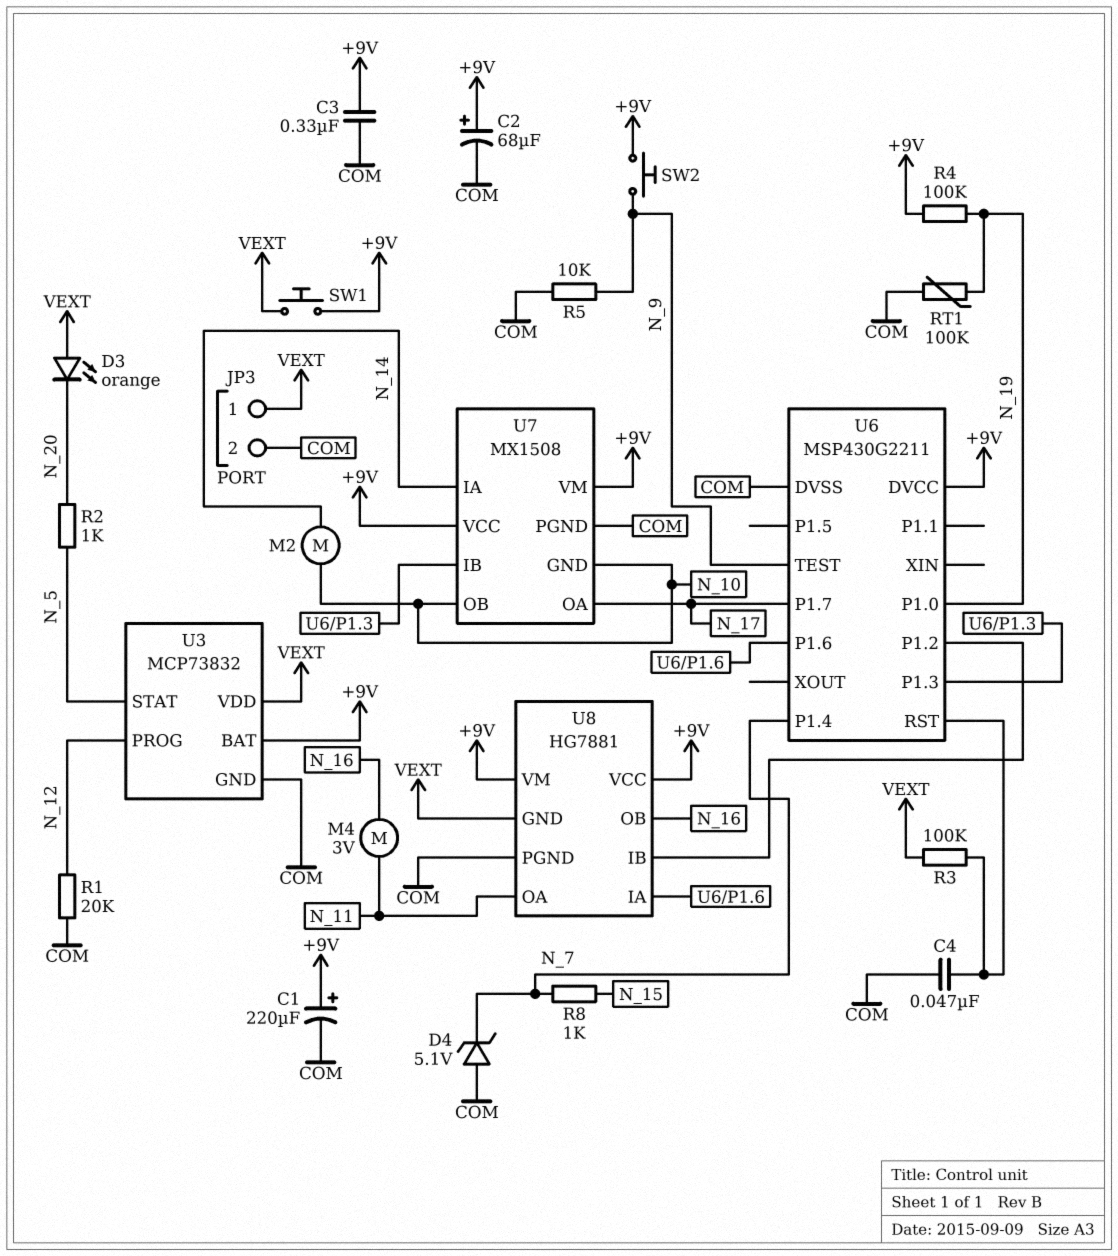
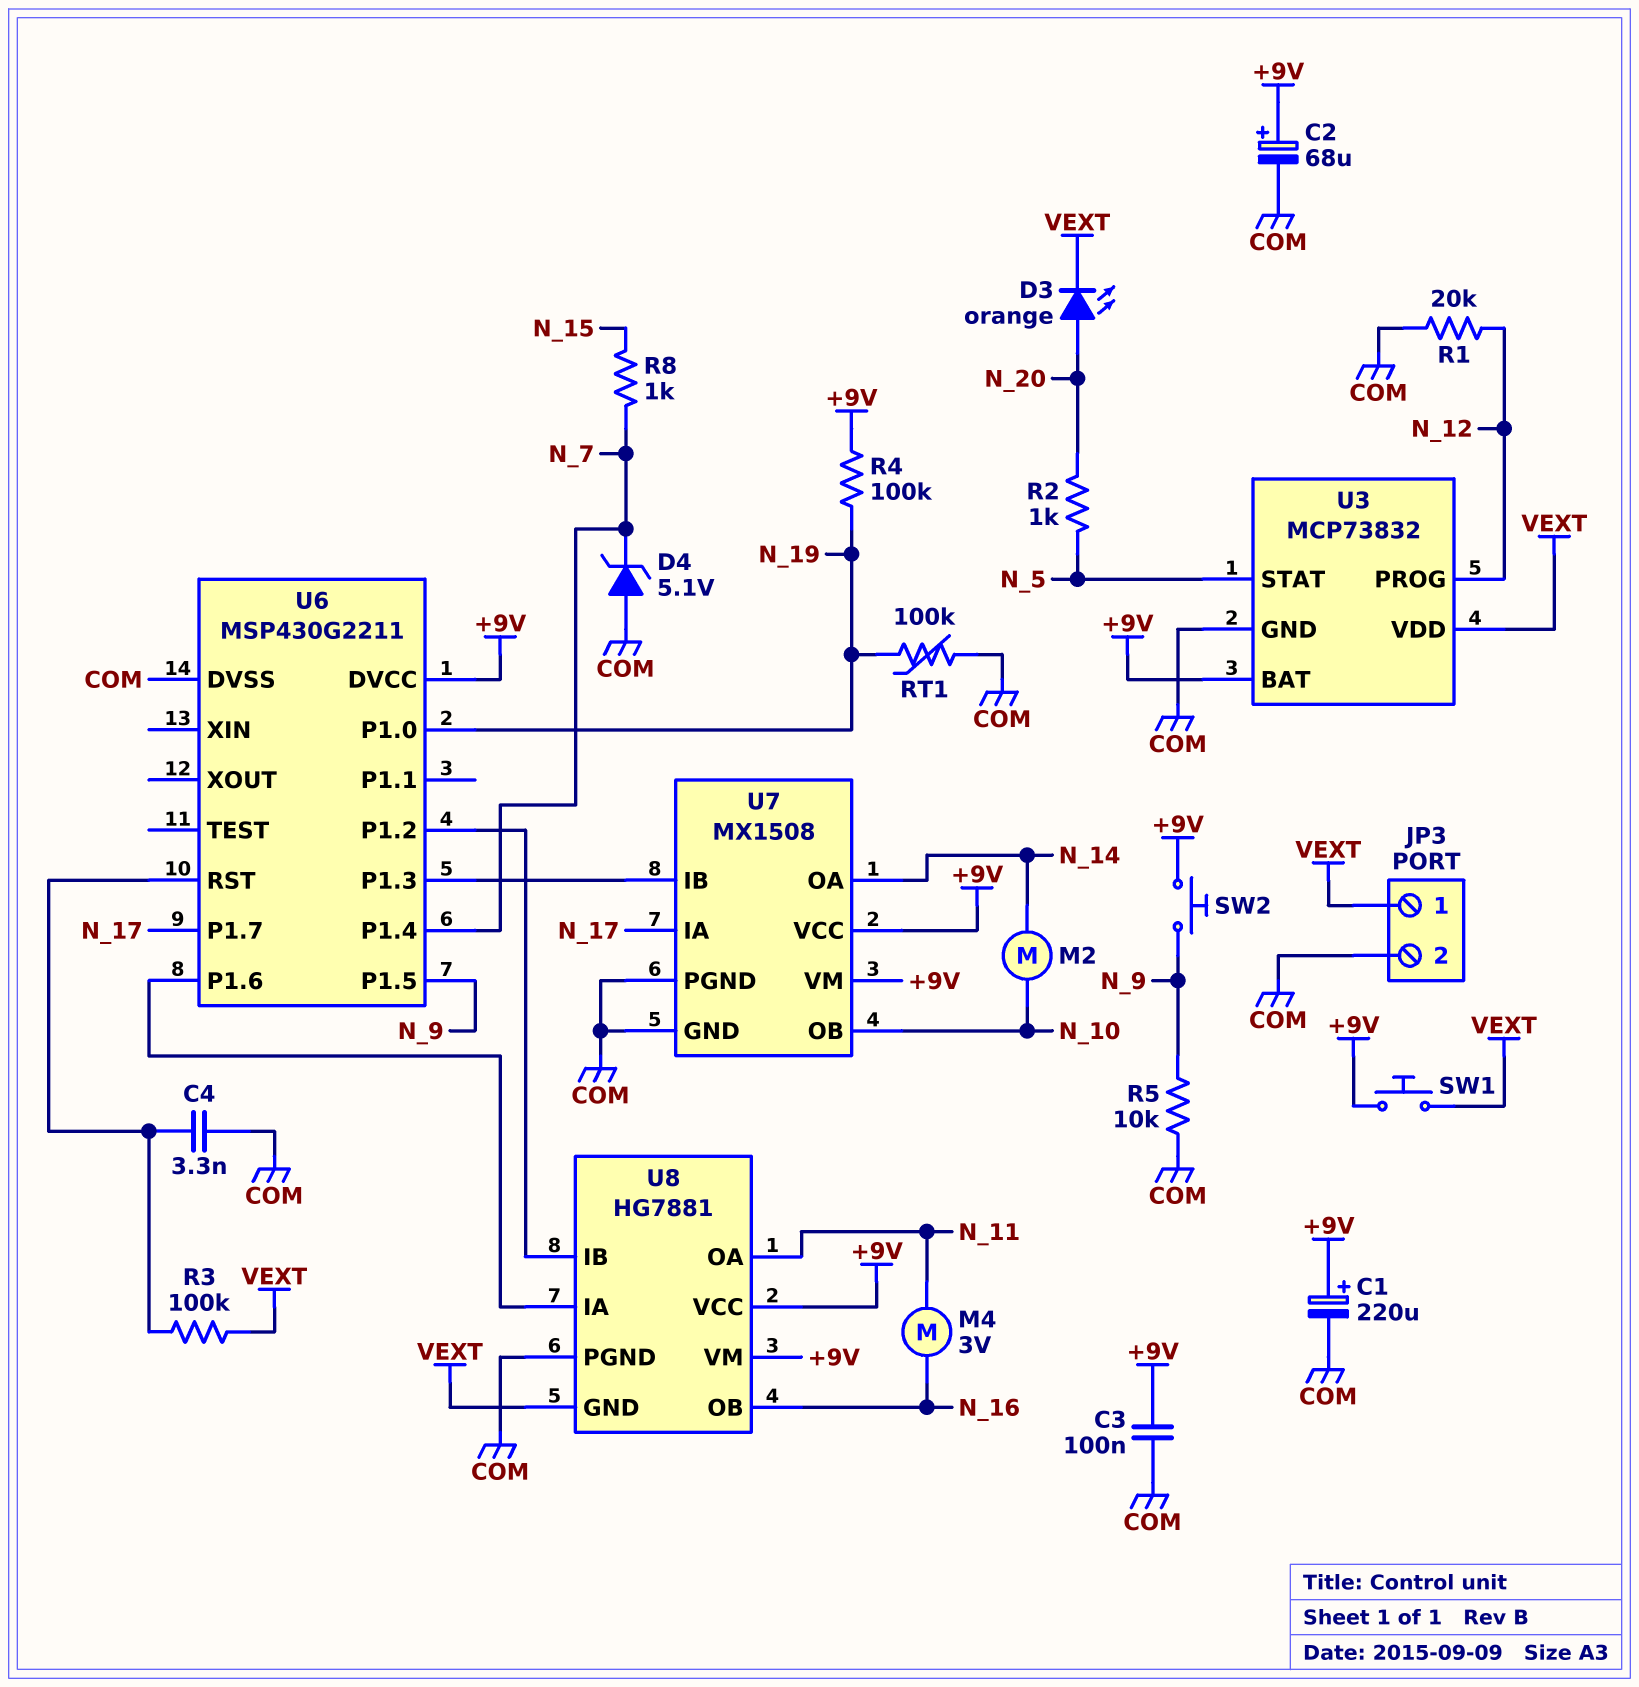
C3: 330nF (+9V, COM) -> 100nF (+9V, COM)
C4: 47nF (COM, U6/RST) -> 3.3nF (COM, U6/RST)
D3: LED orange (A VEXT, K N_20) -> LED orange (A N_20, K VEXT)
U6 pin P1.5: none -> N_9
U6 pin TEST: N_9 -> none
U7 pin GND: N_10 -> COM
U7 pin IA: N_14 -> N_17
U7 pin OA: N_17 -> N_14

